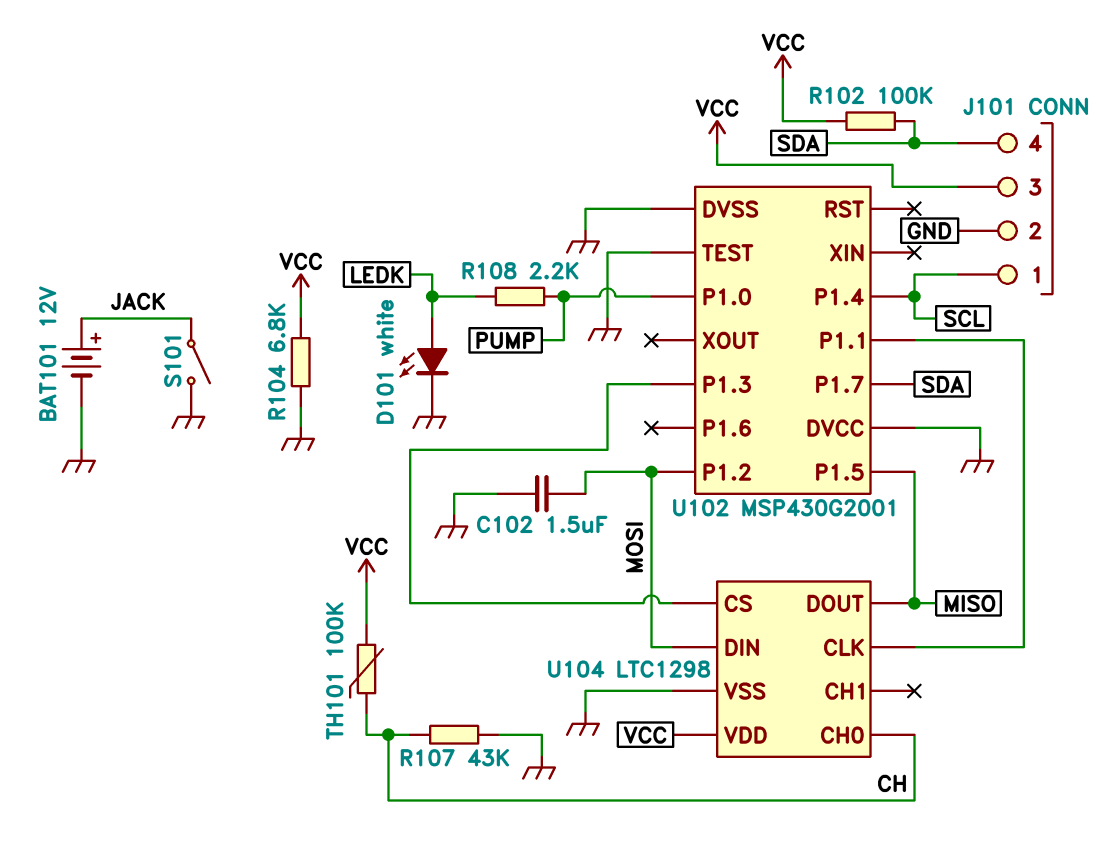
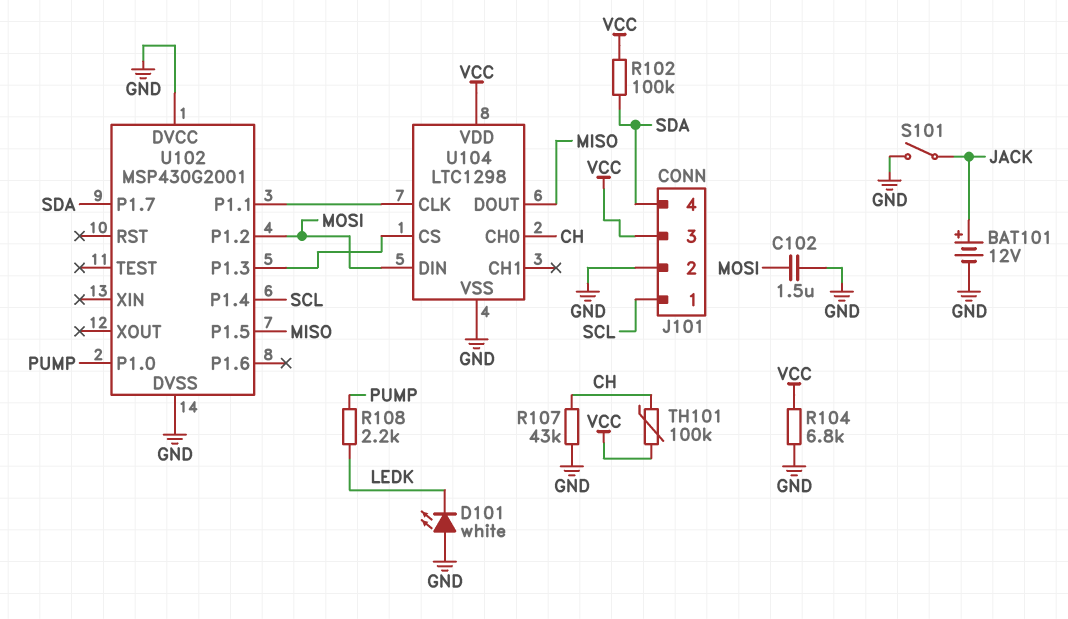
D101: LED white (A LEDK, K GND) -> LED white (A GND, K LEDK)
U102 pin TEST: GND -> none

